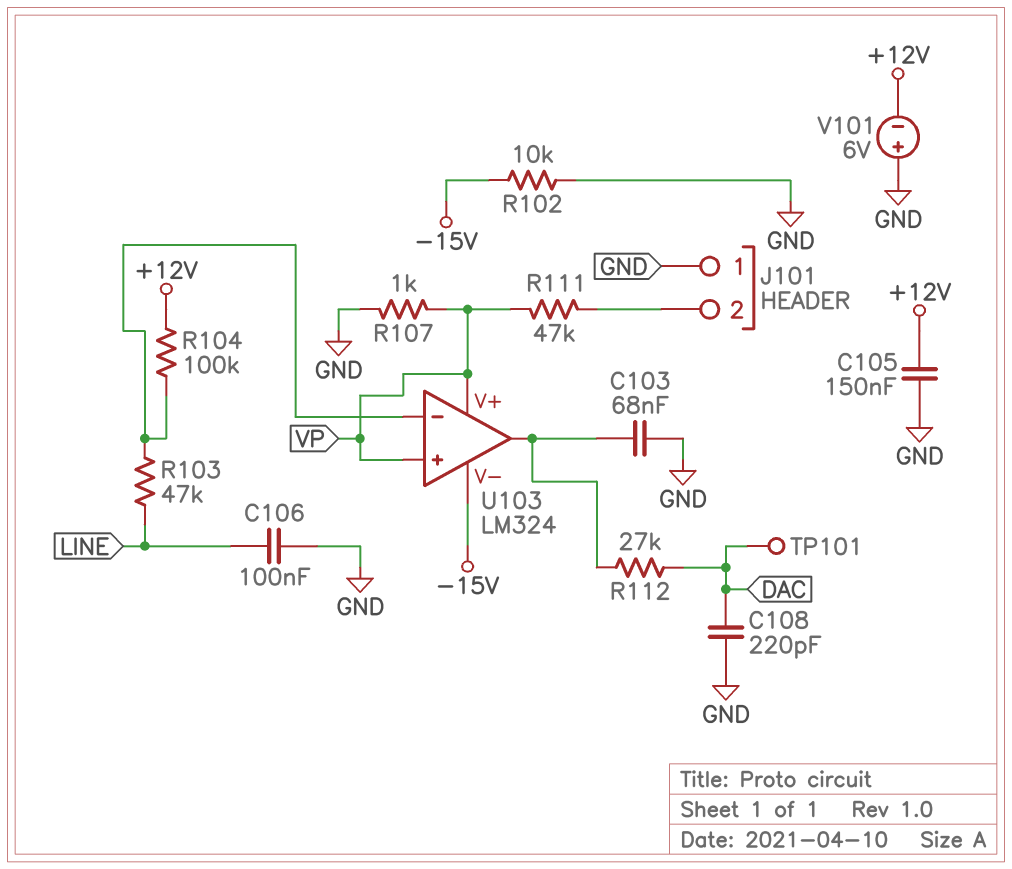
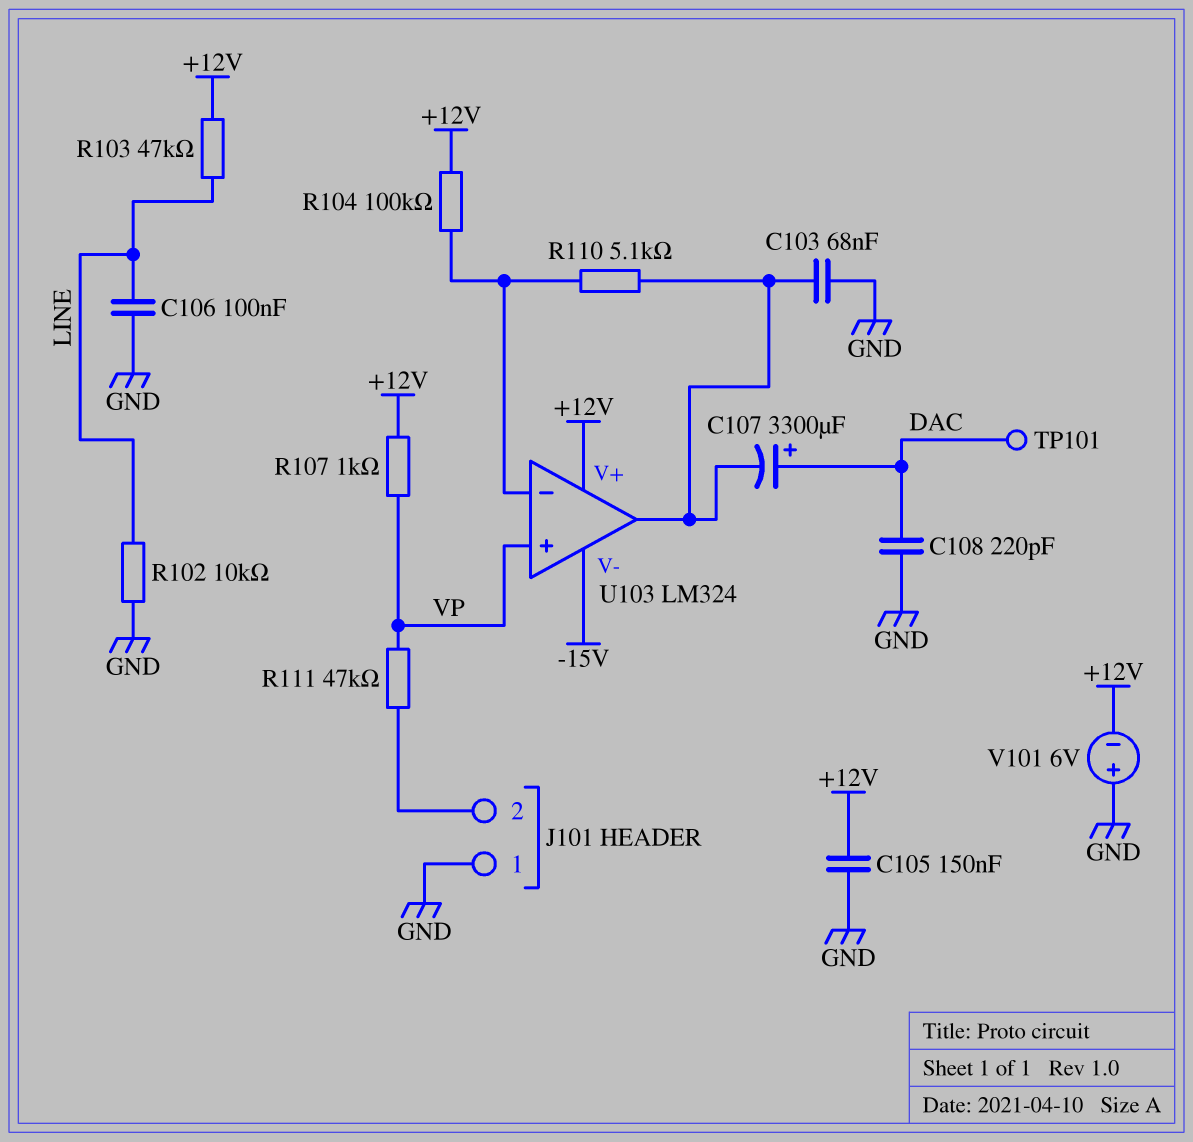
C107: none -> 3300uF (plus DAC, minus U103/out)
R102: 10k (-15V, GND) -> 10k (GND, LINE)
R103: 47k (LINE, U103/in-) -> 47k (+12V, LINE)
R107: 1k (GND, VP) -> 1k (+12V, VP)
R110: none -> 5.1k (U103/in-, U103/out)
R112: 27k (DAC, U103/out) -> none
U103 pin V+: VP -> +12V

